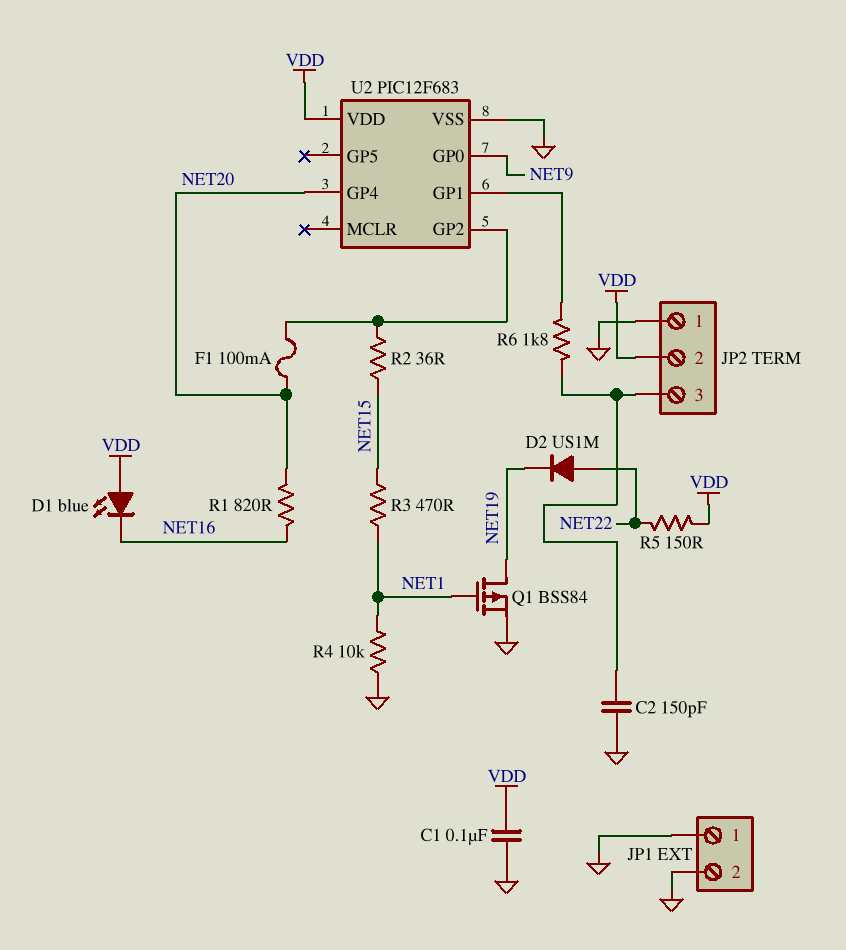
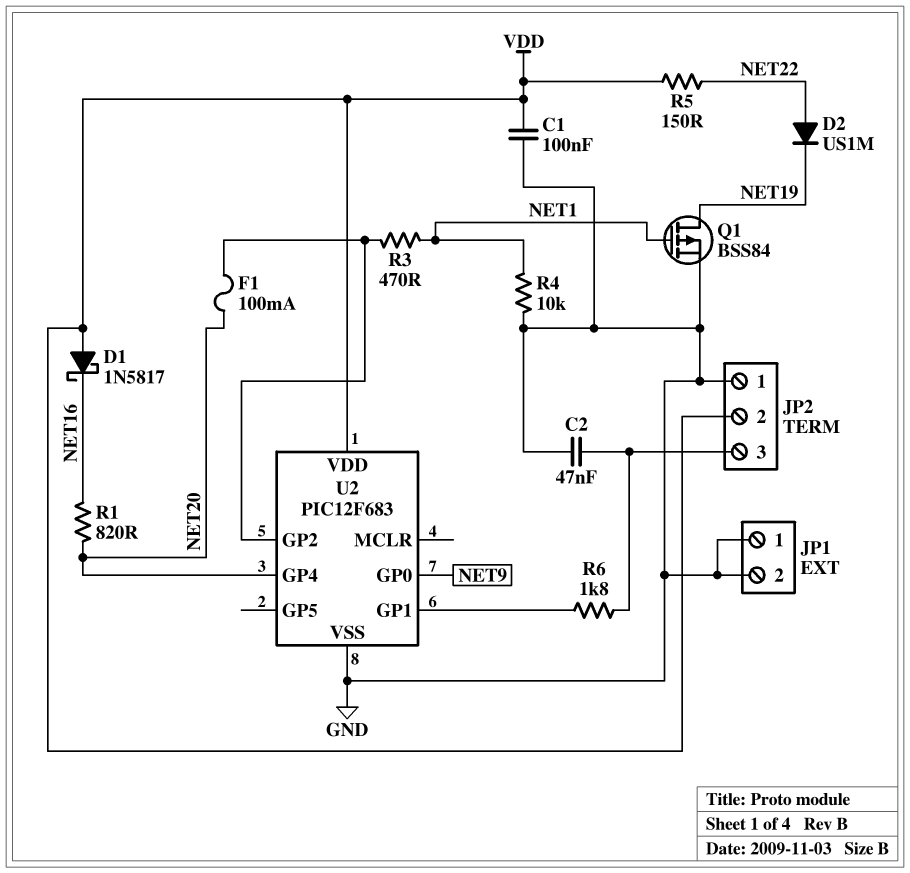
C2: 150pF (GND, JP2/3) -> 47nF (GND, JP2/3)
D1: LED blue (A VDD, K NET16) -> schottky 1N5817 (A VDD, K NET16)
R2: 36 (NET15, U2/GP2) -> none
R3: 470 (NET1, NET15) -> 470 (NET1, U2/GP2)

